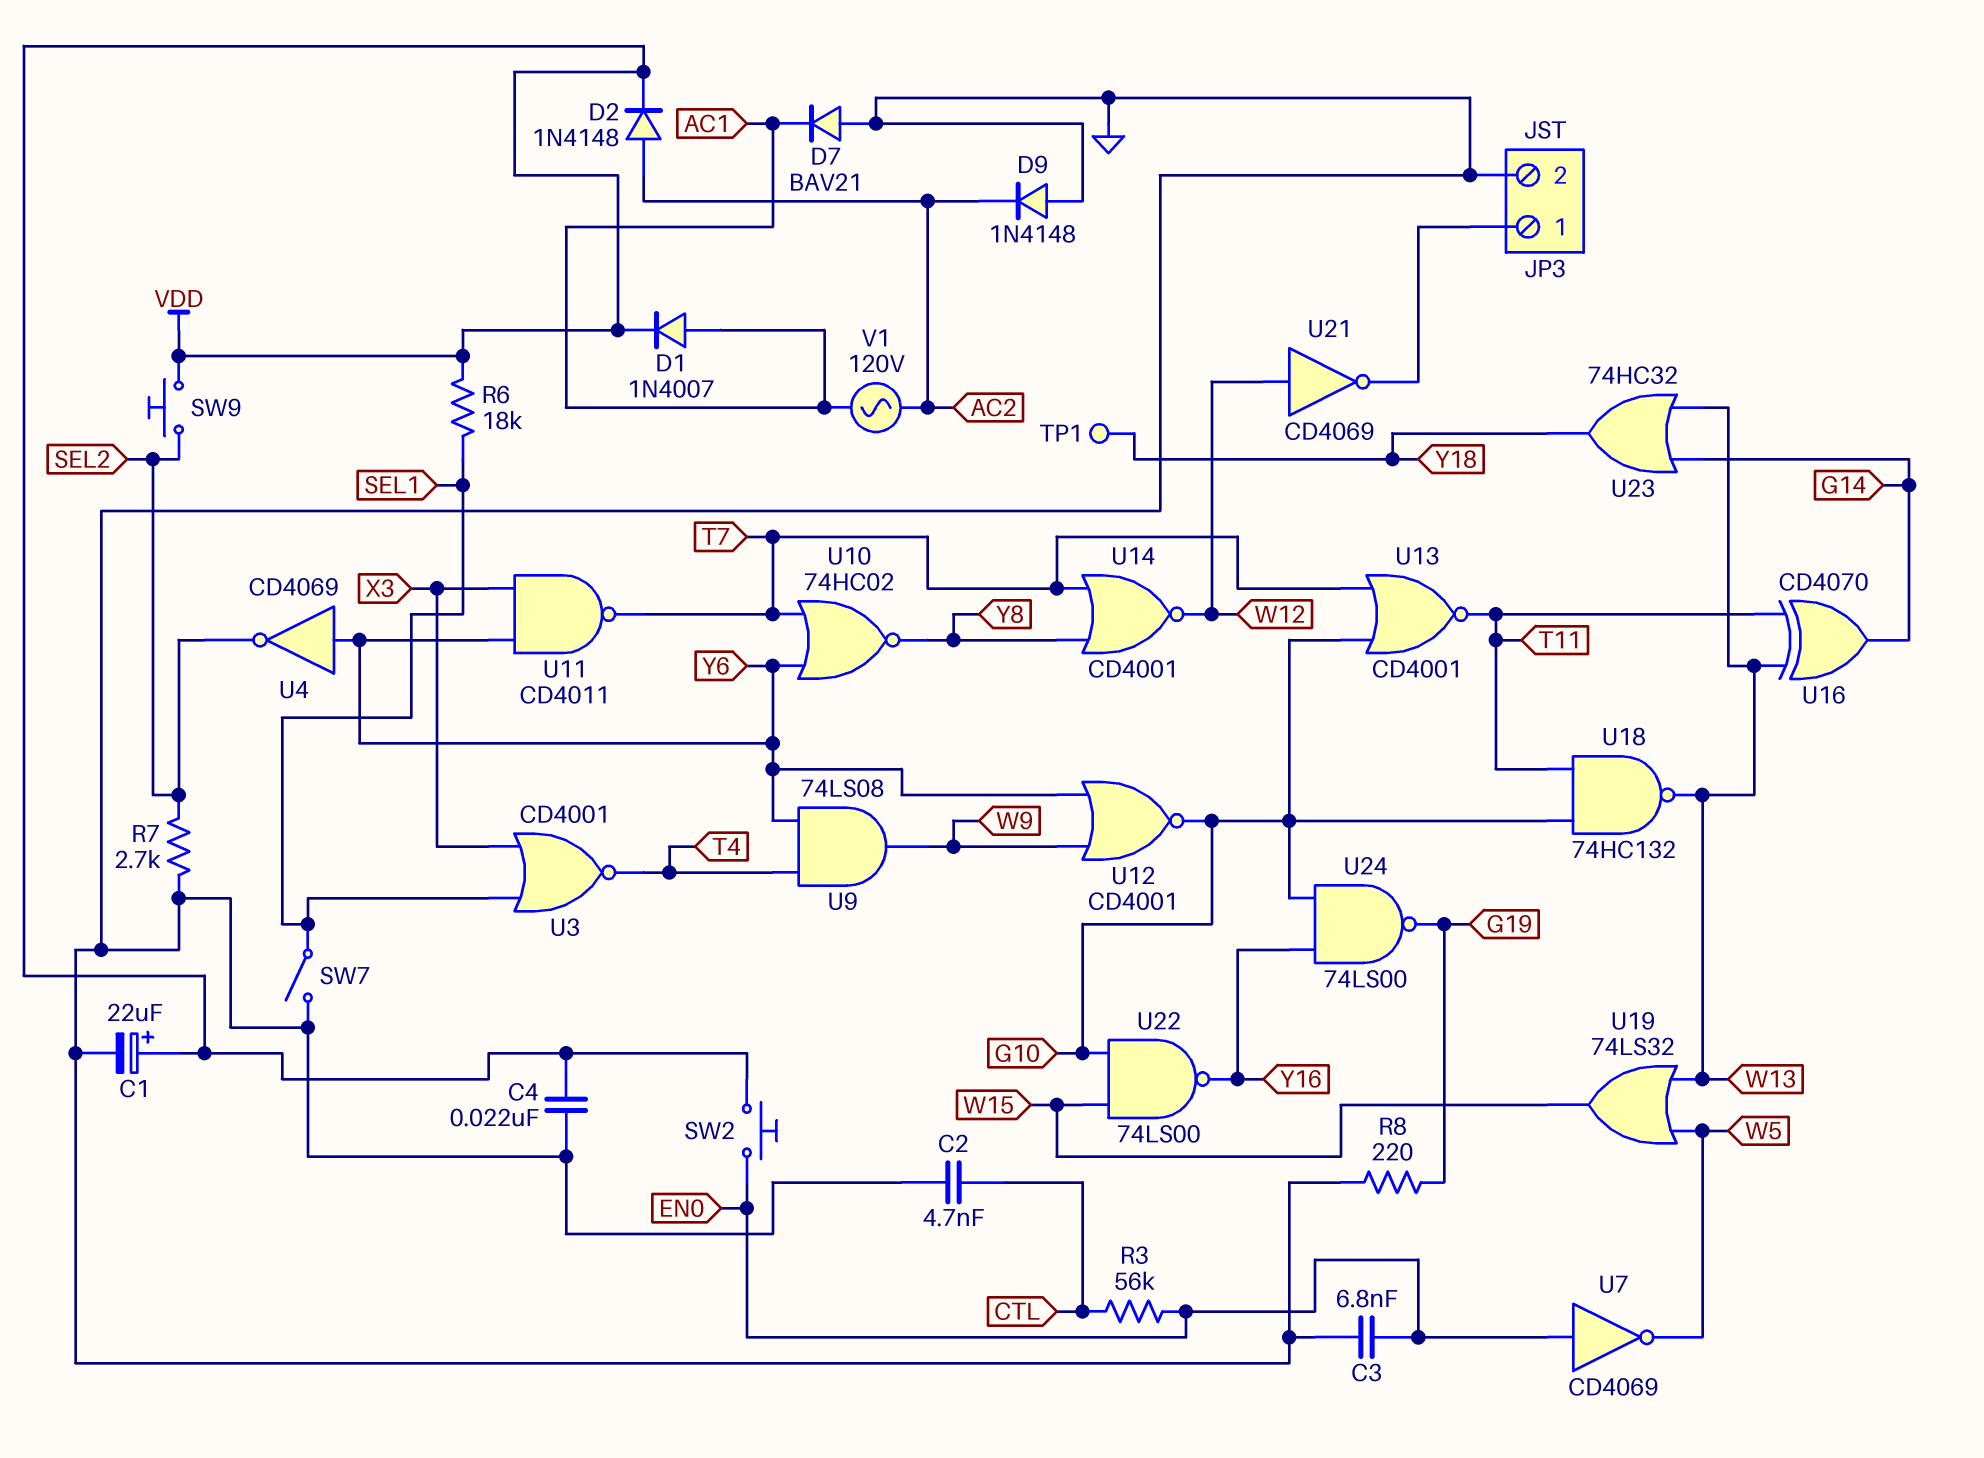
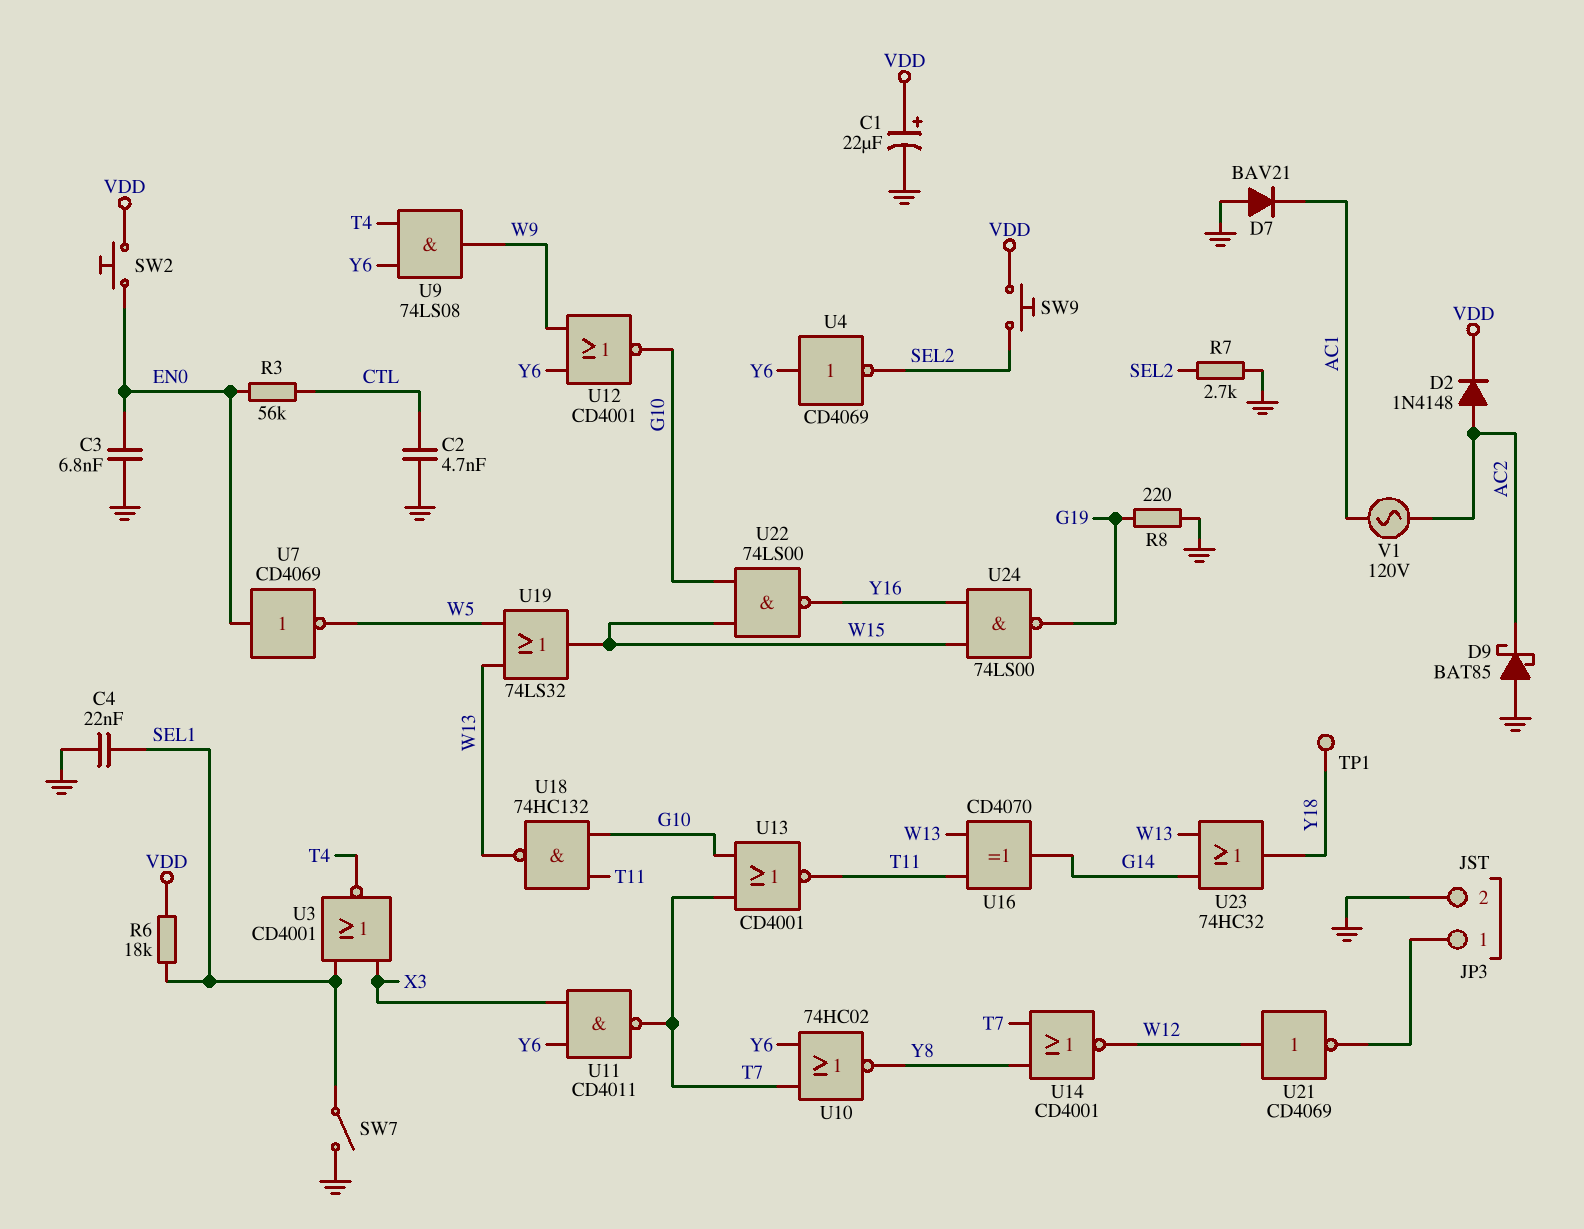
C4: 22nF (GND, VDD) -> 22nF (GND, SEL1)
D1: diode 1N4007 (A AC1, K VDD) -> none
D9: diode 1N4148 (A GND, K AC2) -> schottky BAT85 (A GND, K AC2)
U24: NAND 74LS00 (in G10, in Y16, out G19) -> NAND 74LS00 (in W15, in Y16, out G19)

